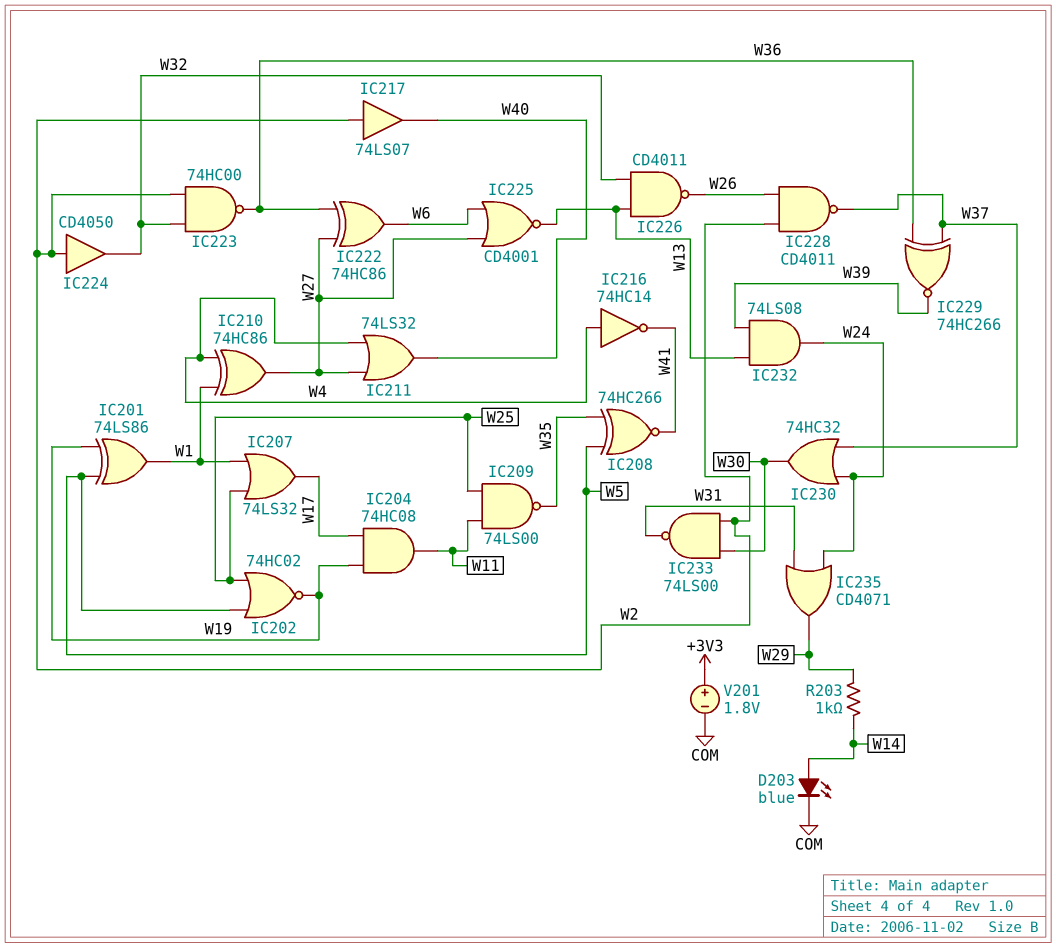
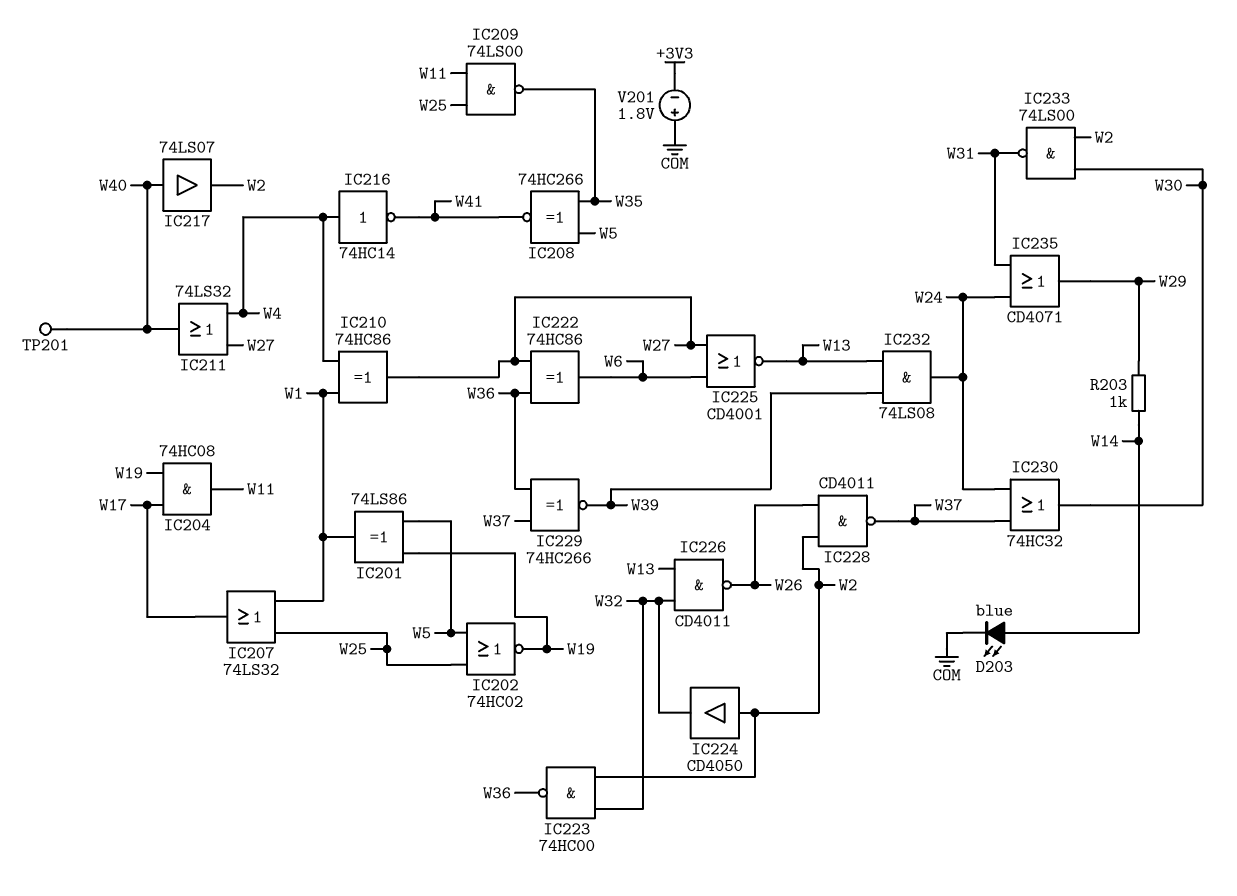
IC217: buffer 74LS07 (in W2, out W40) -> buffer 74LS07 (in W40, out W2)
TP201: none -> test point (W40)
V201: 1.8V (plus +3V3, minus COM) -> 1.8V (plus COM, minus +3V3)

